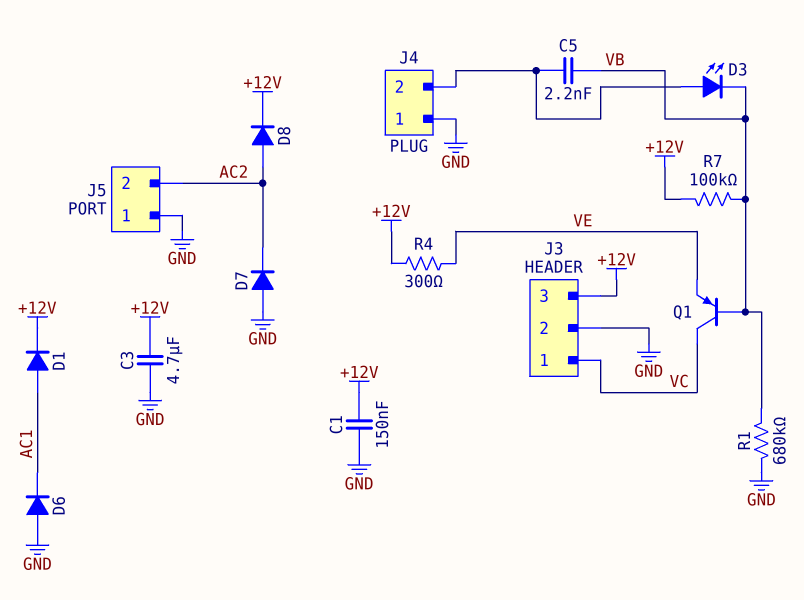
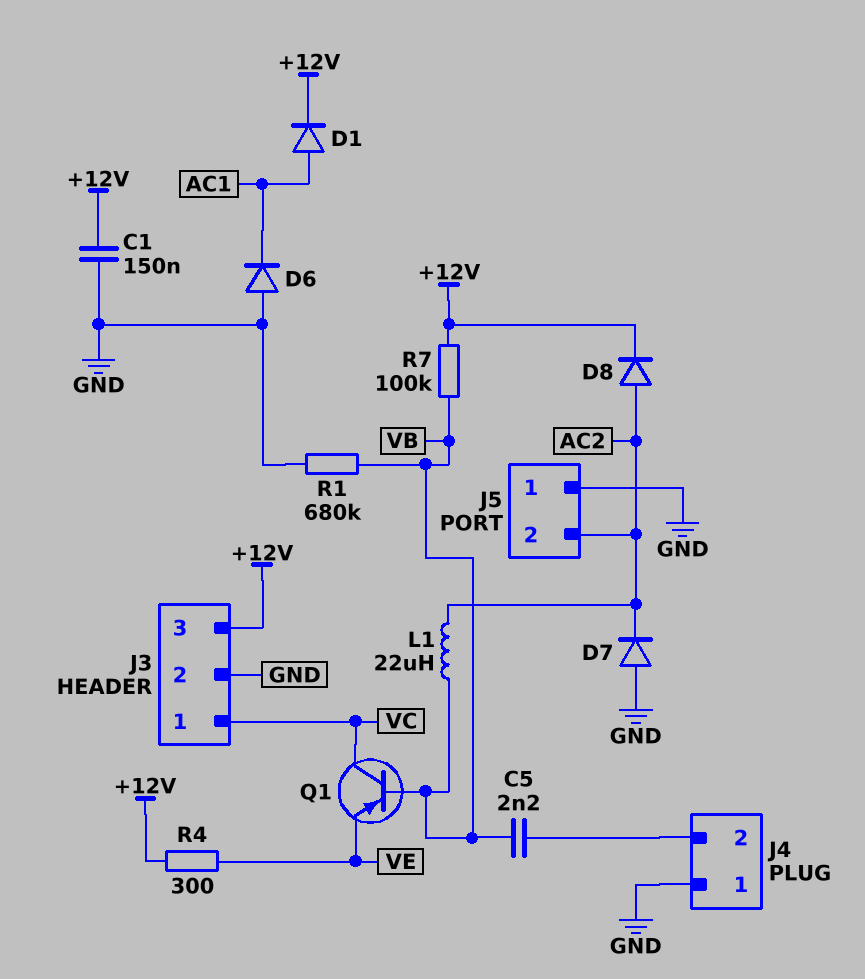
C3: 4.7uF (+12V, GND) -> none
D3: LED (A J4/2, K VB) -> none
L1: none -> 22uH (AC2, VB)

